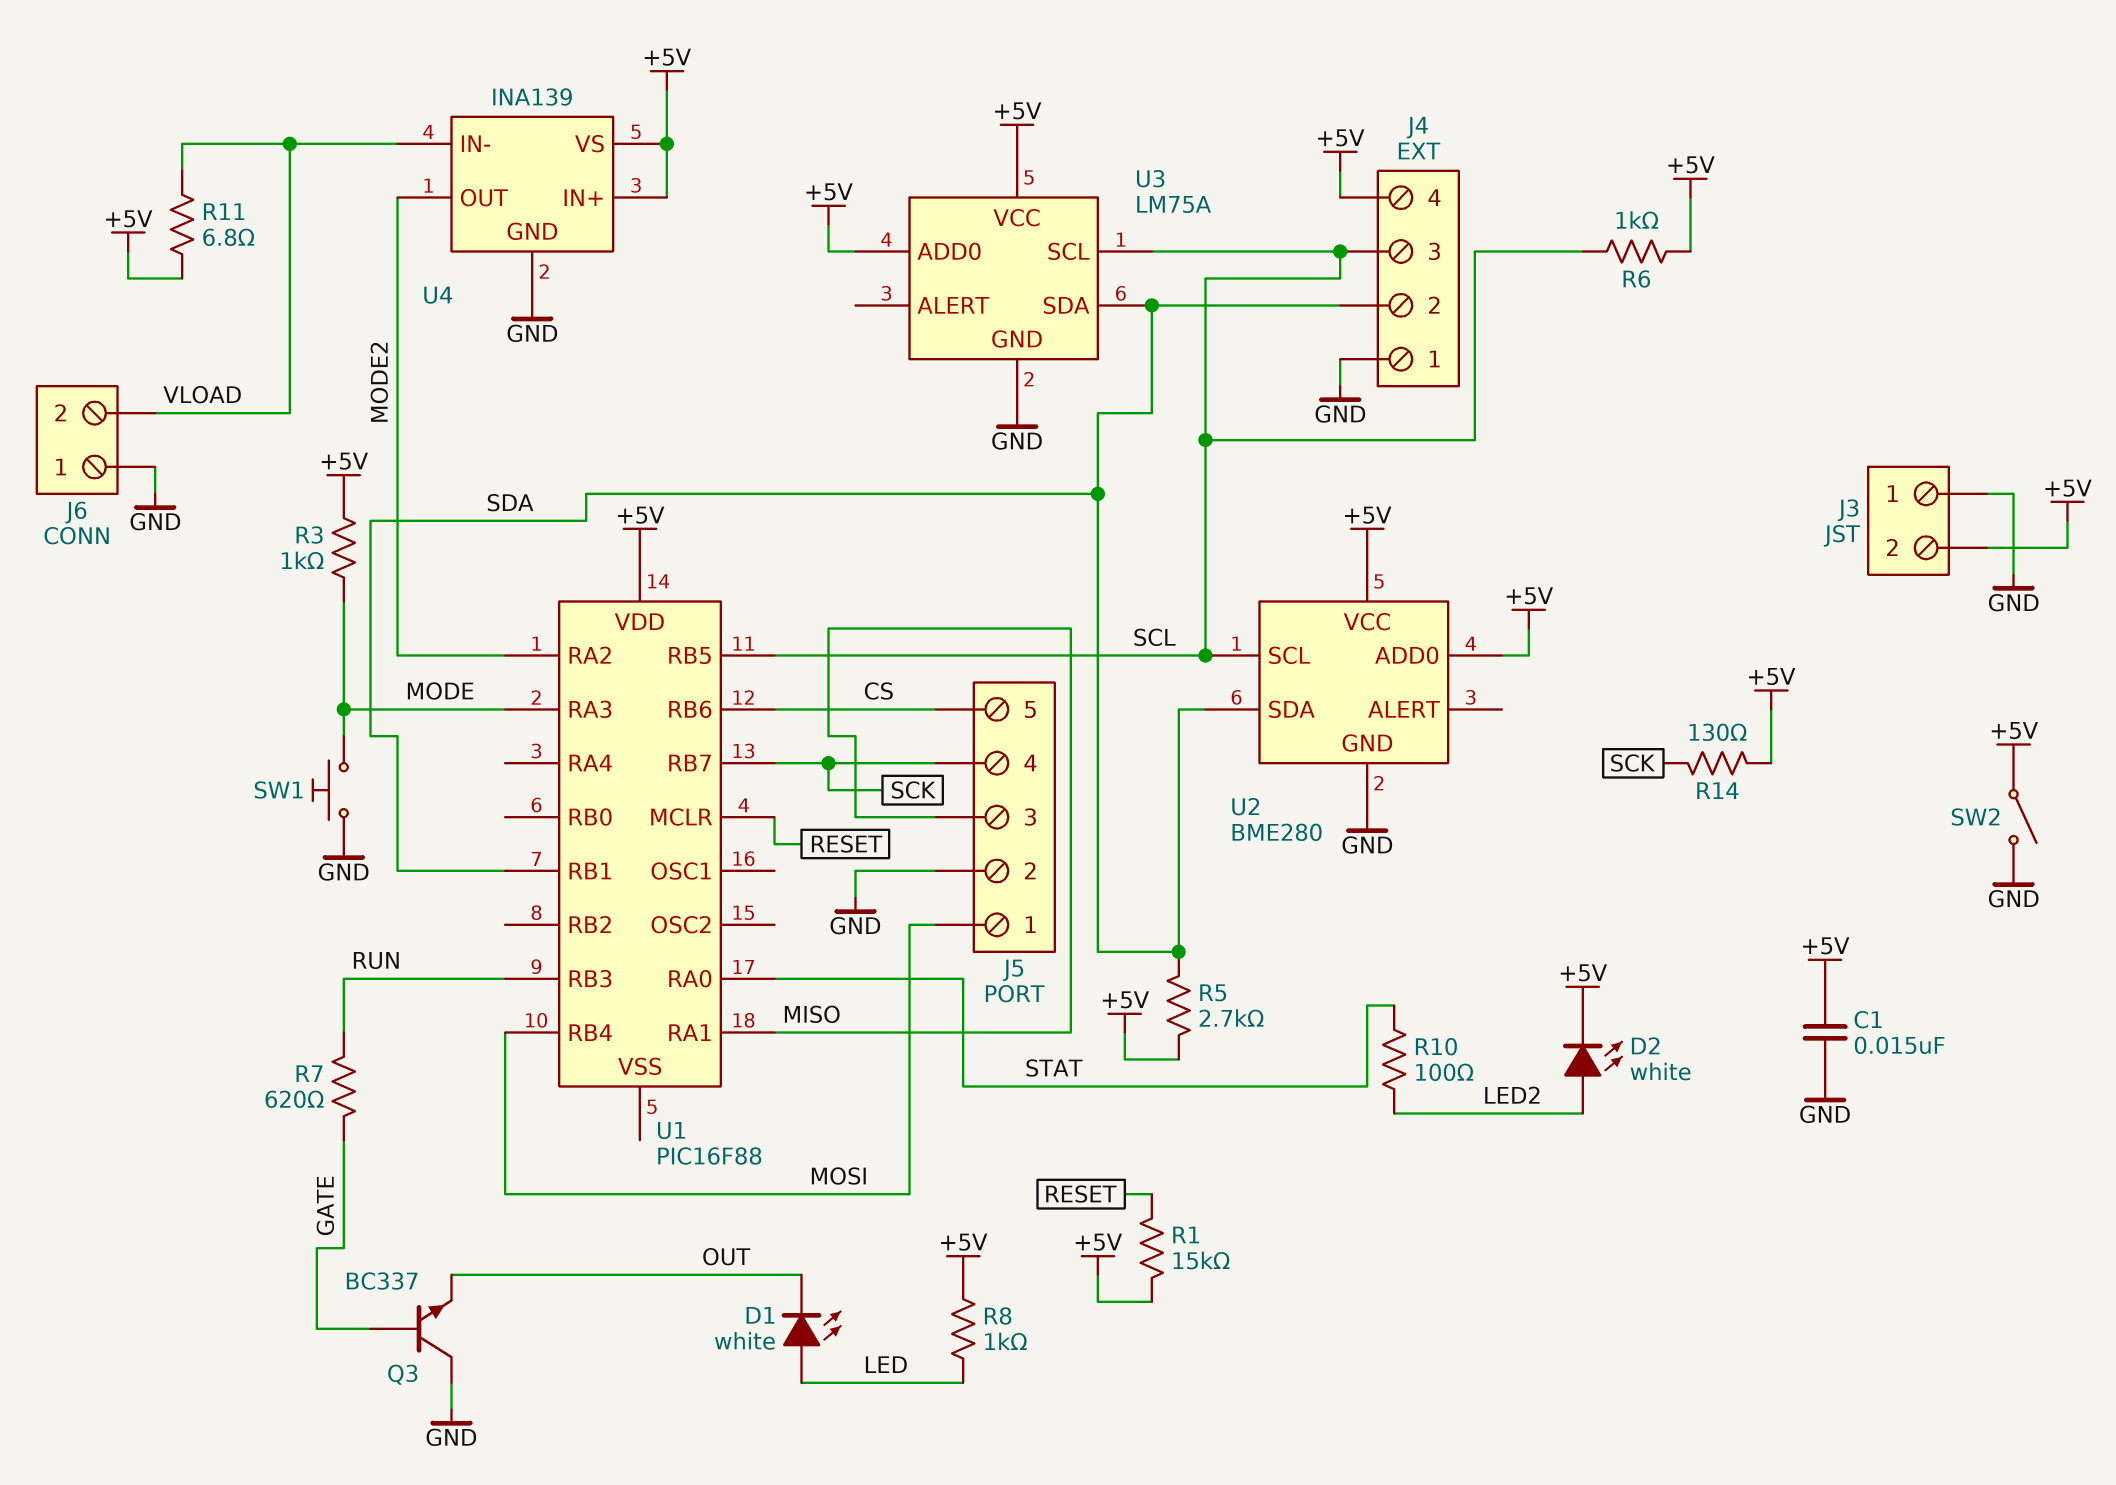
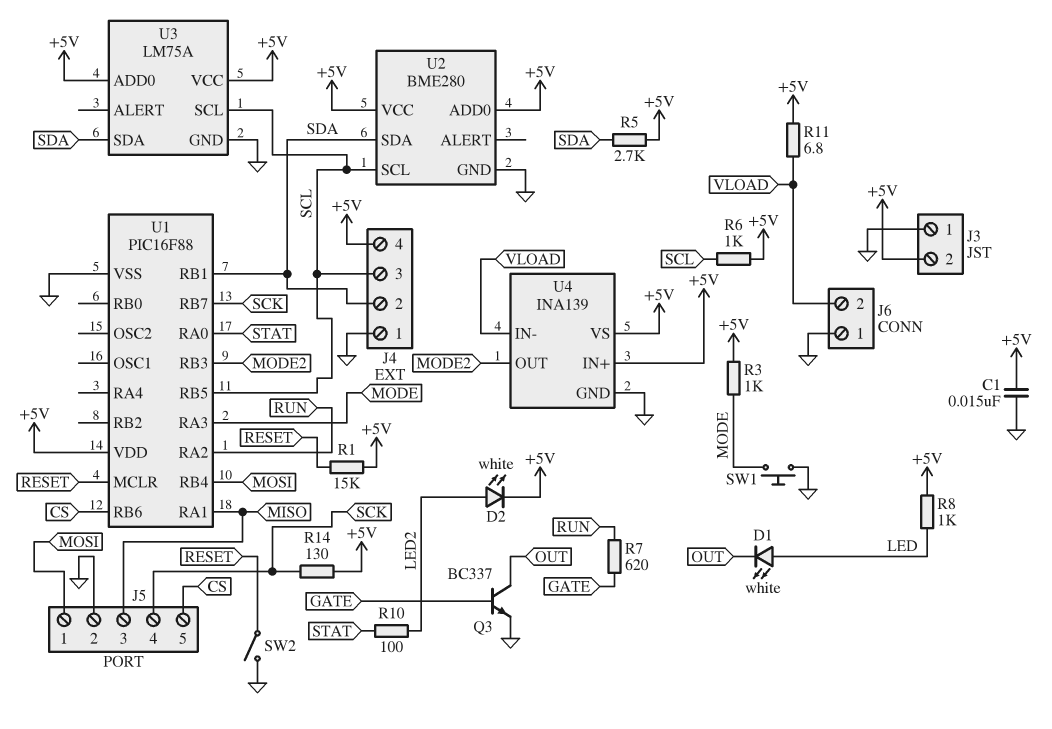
Q3: NPN BC337 (B GATE, C GND, E OUT) -> NPN BC337 (B GATE, C OUT, E GND)
SW2: switch (+5V, GND) -> switch (GND, RESET)
U1 pin RA2: MODE2 -> RUN
U1 pin RB3: RUN -> MODE2
U1 pin VSS: none -> GND

